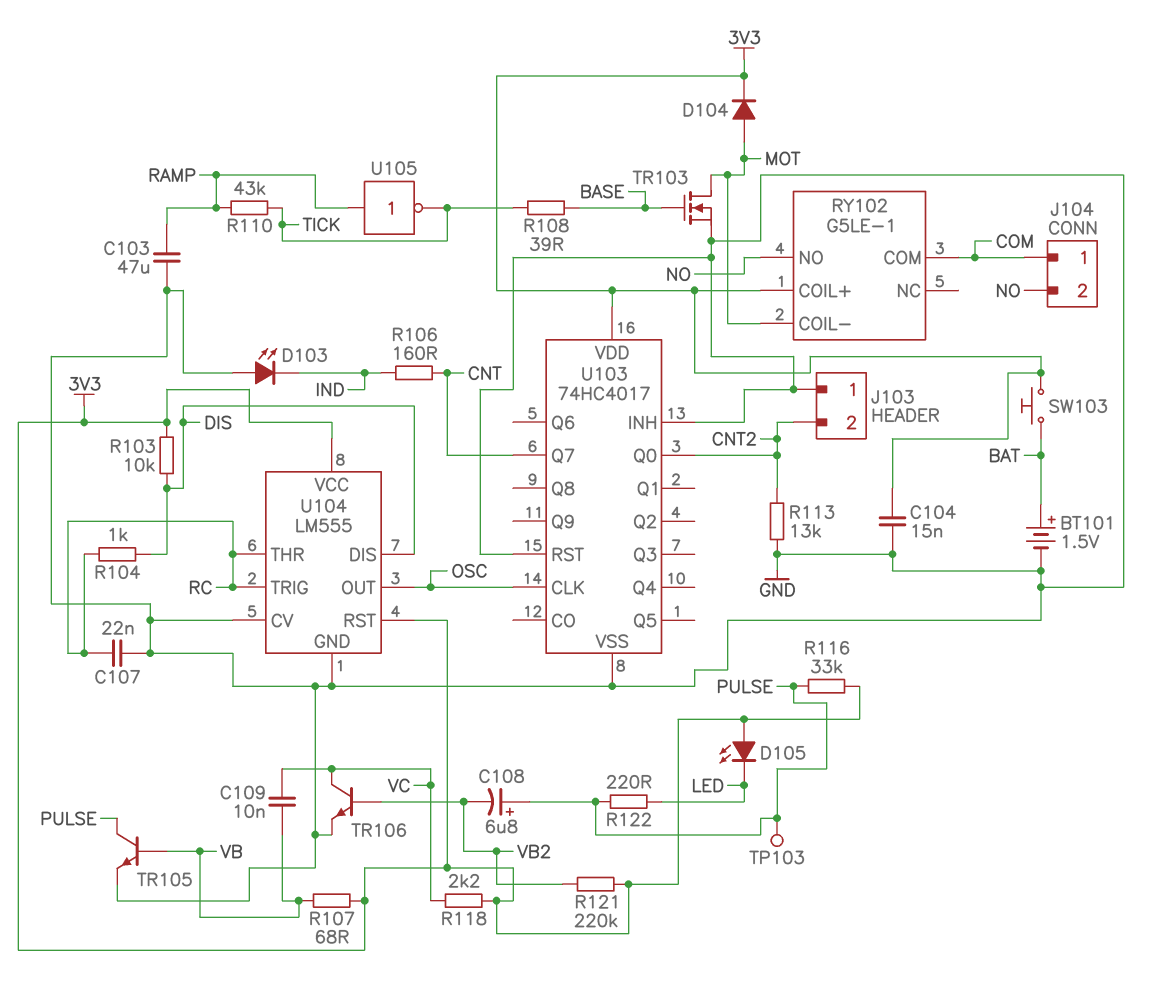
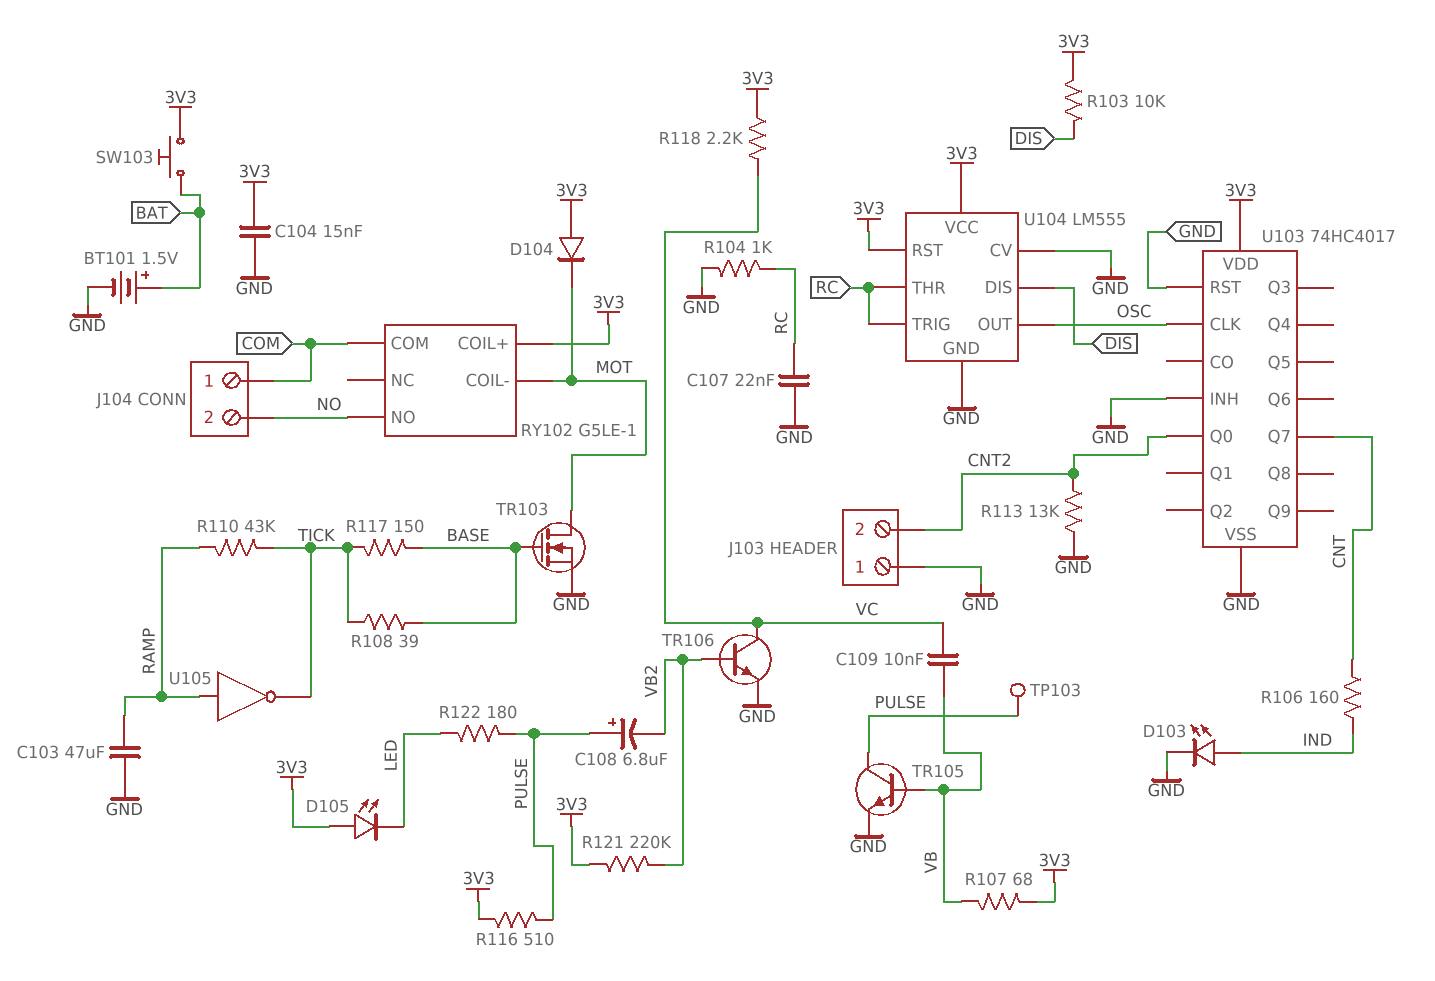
D103: LED (A GND, K IND) -> LED (A IND, K GND)
D104: diode (A MOT, K 3V3) -> diode (A 3V3, K MOT)
R104: 1k (DIS, RC) -> 1k (GND, RC)
R116: 33k (3V3, PULSE) -> 510 (3V3, PULSE)
R117: none -> 150 (BASE, TICK)
R122: 220 (LED, PULSE) -> 180 (LED, PULSE)

